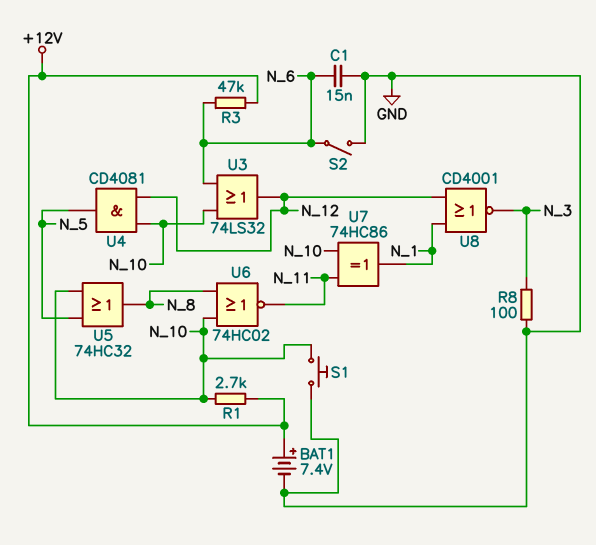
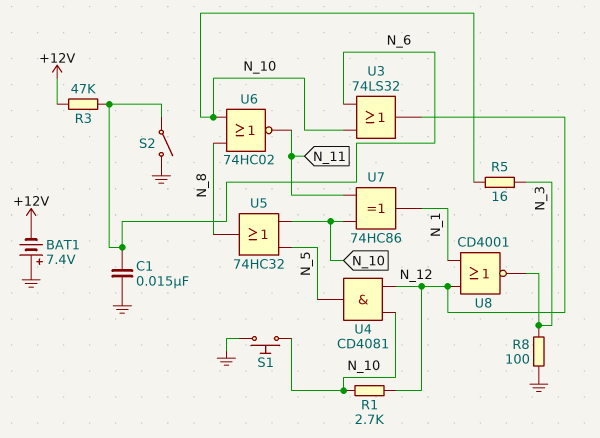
BAT1: 7.4V (plus +12V, minus GND) -> 7.4V (plus GND, minus +12V)
R1: 2.7k (+12V, N_10) -> 2.7k (N_10, N_12)
R5: none -> 16 (N_3, N_10)

